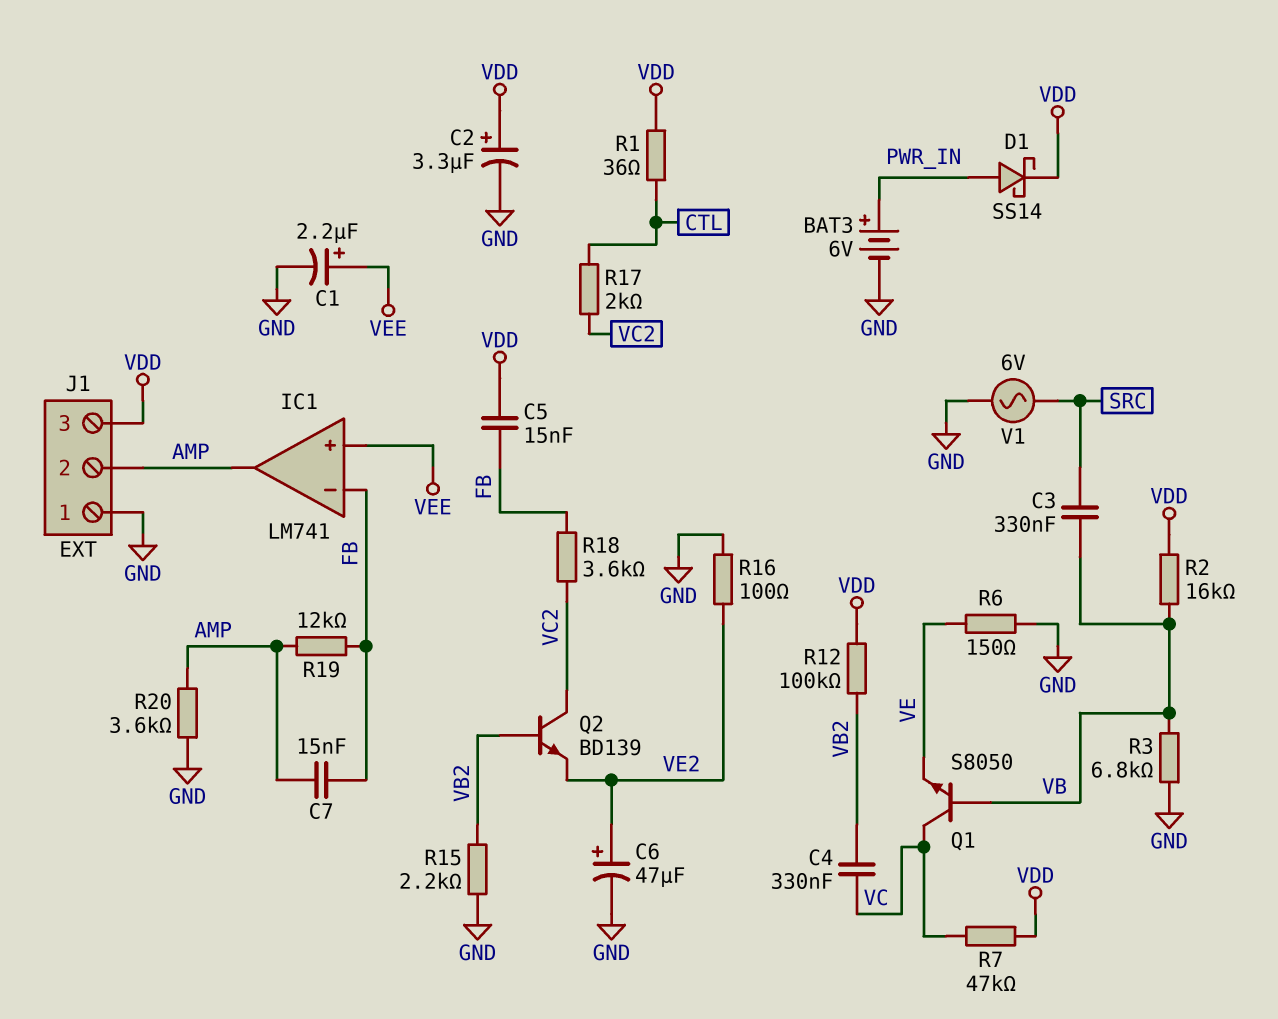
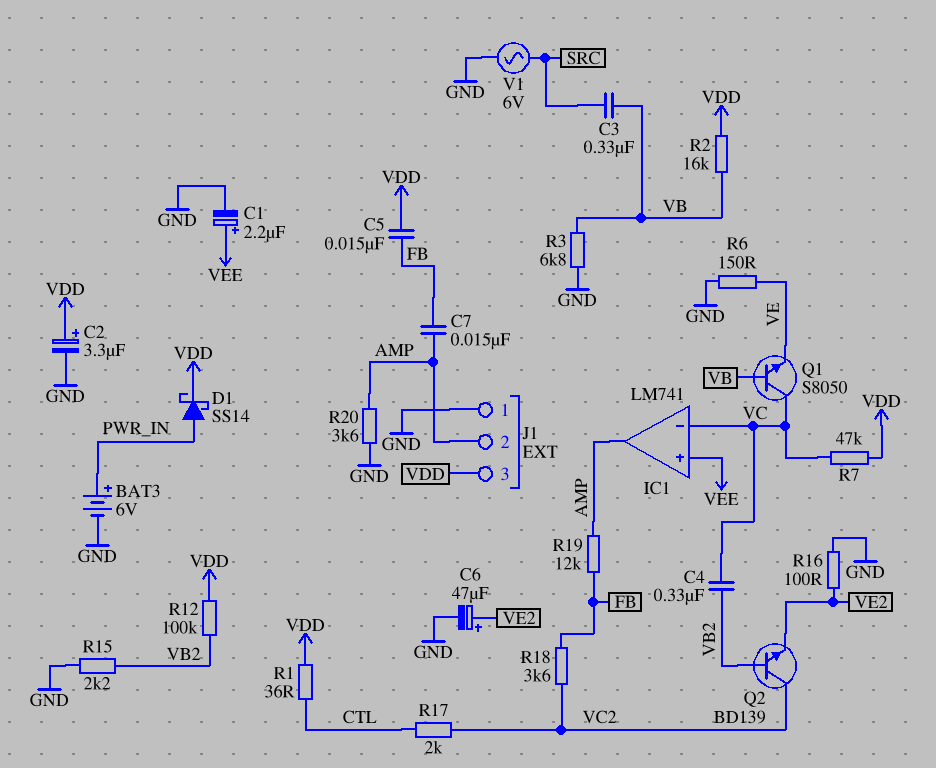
IC1 pin in-: FB -> VC

